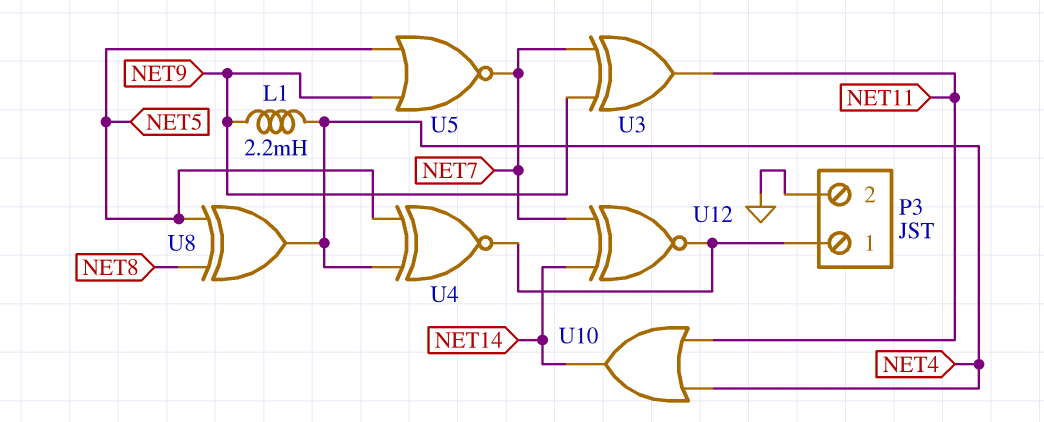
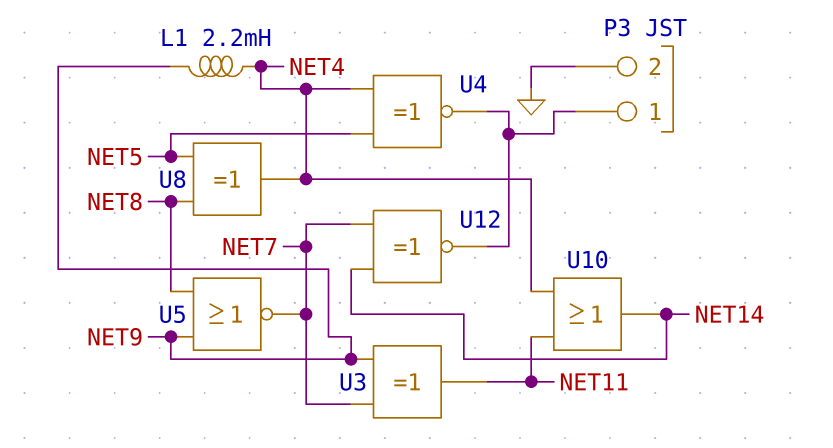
U5: NOR (in NET5, in NET9, out NET7) -> NOR (in NET8, in NET9, out NET7)

